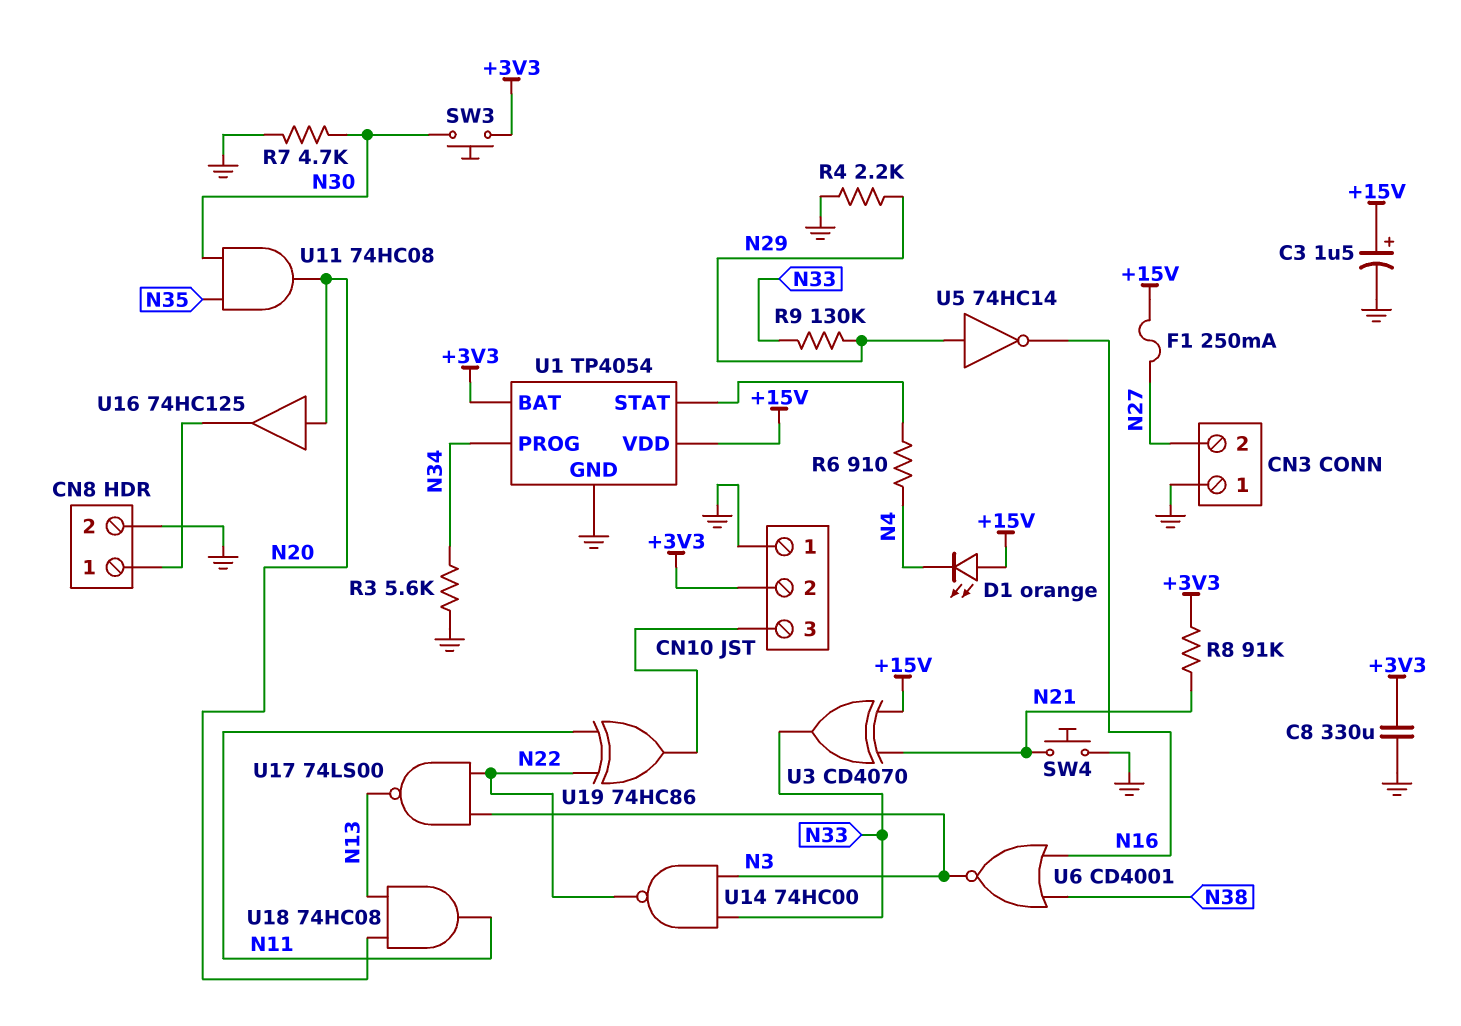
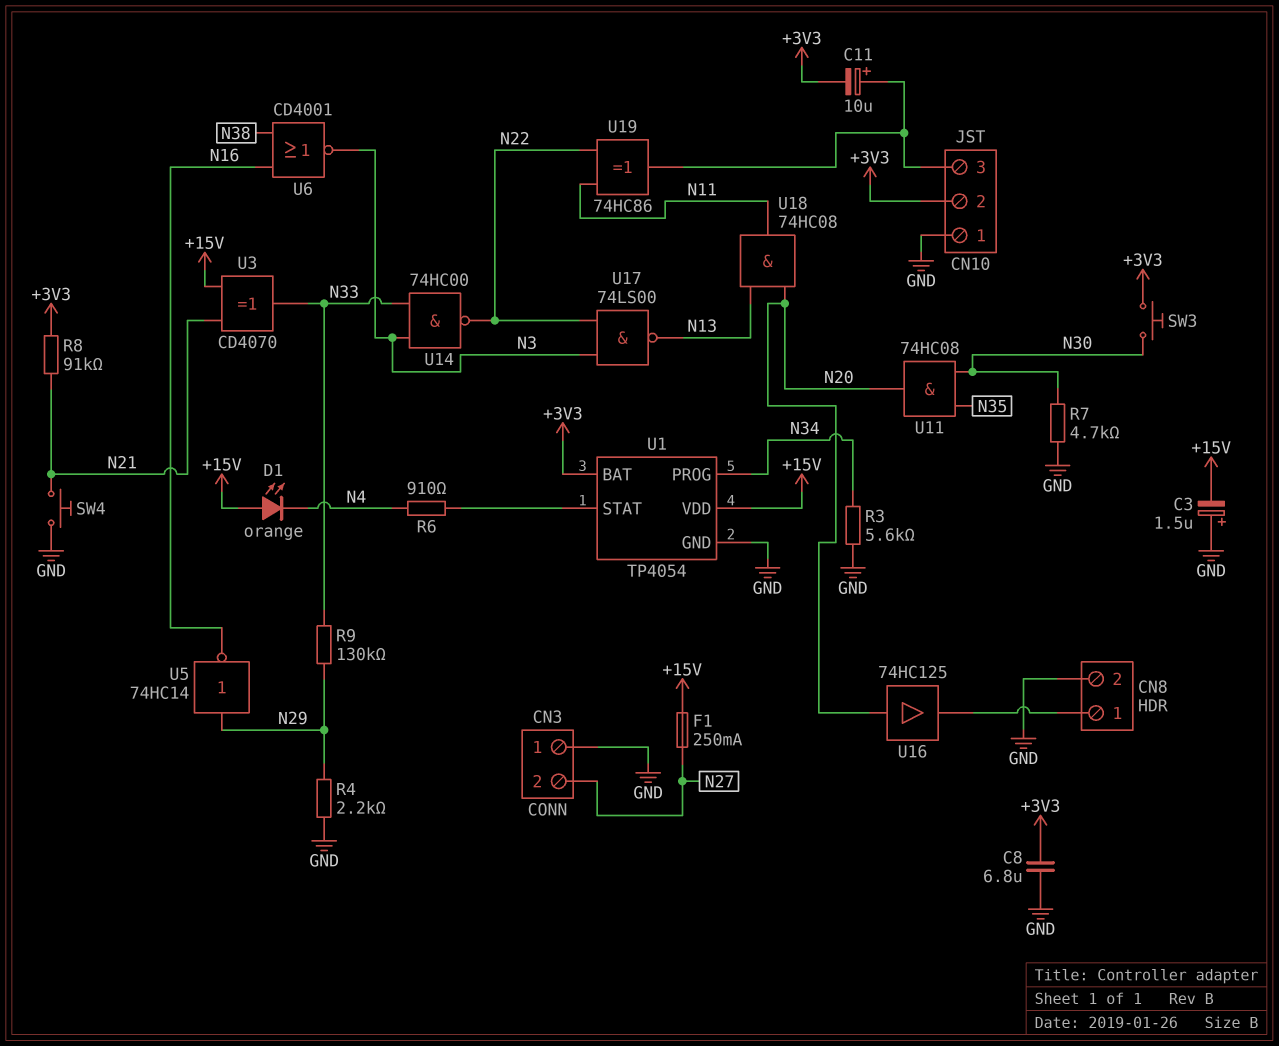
C3: 1.5uF (plus +15V, minus GND) -> 1.5uF (plus GND, minus +15V)
C8: 330uF (+3V3, GND) -> 6.8uF (+3V3, GND)
C11: none -> 10uF (plus CN10/3, minus +3V3)

